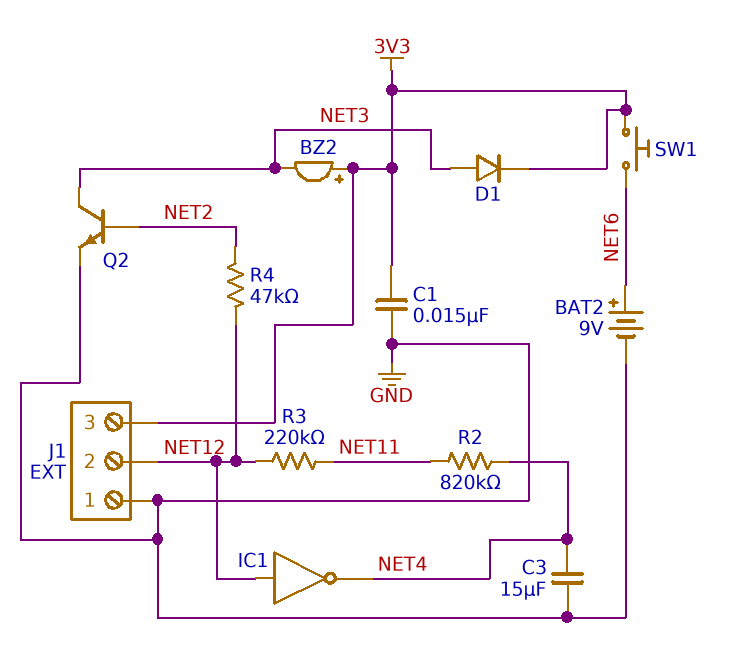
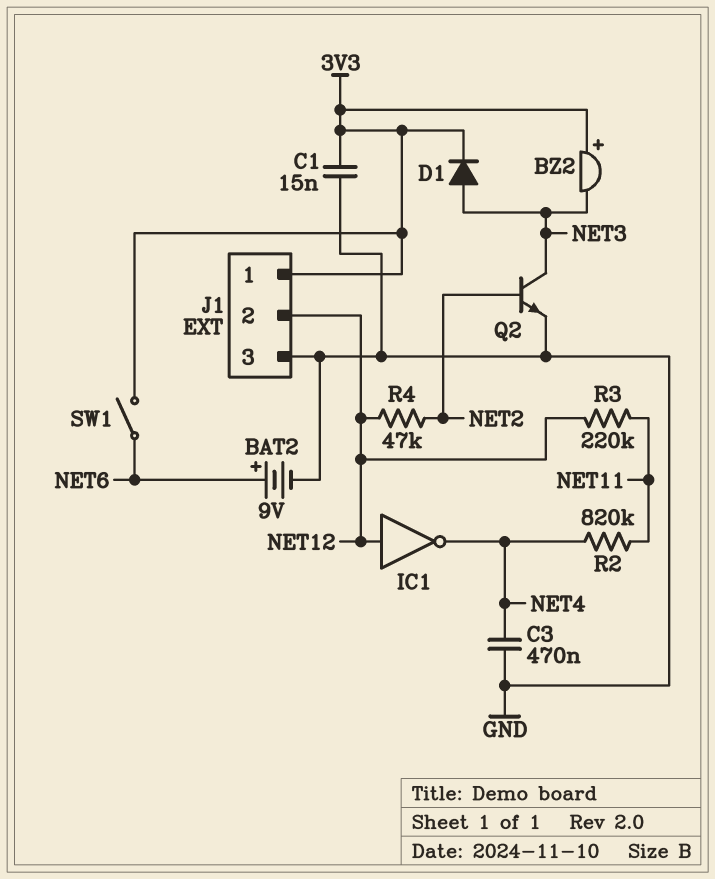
C3: 15uF (GND, NET4) -> 470nF (GND, NET4)
J1 pin 1: GND -> 3V3
J1 pin 3: 3V3 -> GND
SW1: button (3V3, NET6) -> switch (3V3, NET6)

